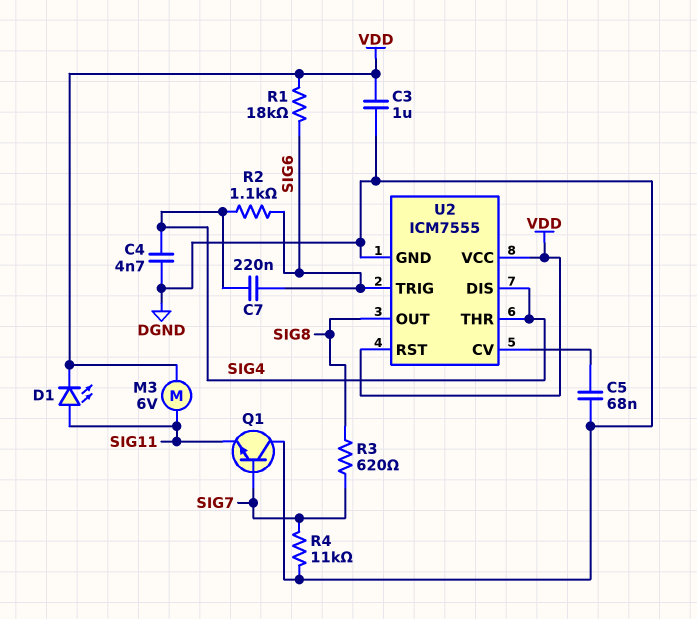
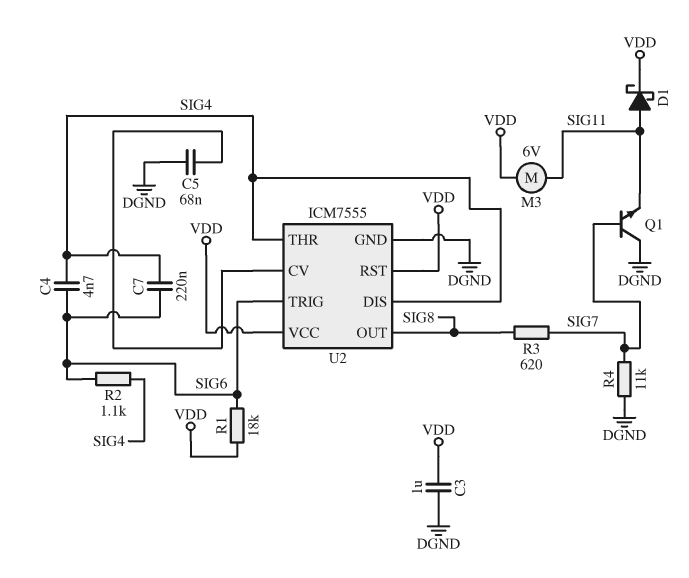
C4: 4.7nF (DGND, SIG4) -> 4.7nF (SIG4, SIG6)
D1: LED (A SIG11, K VDD) -> schottky (A SIG11, K VDD)

